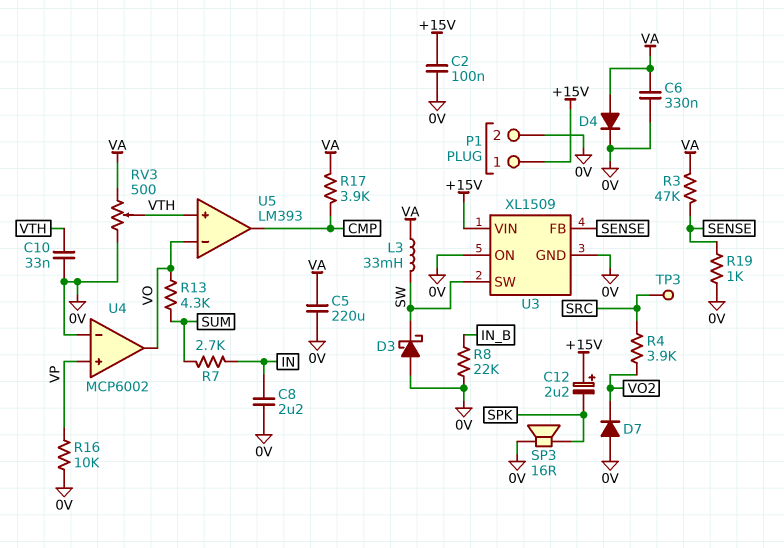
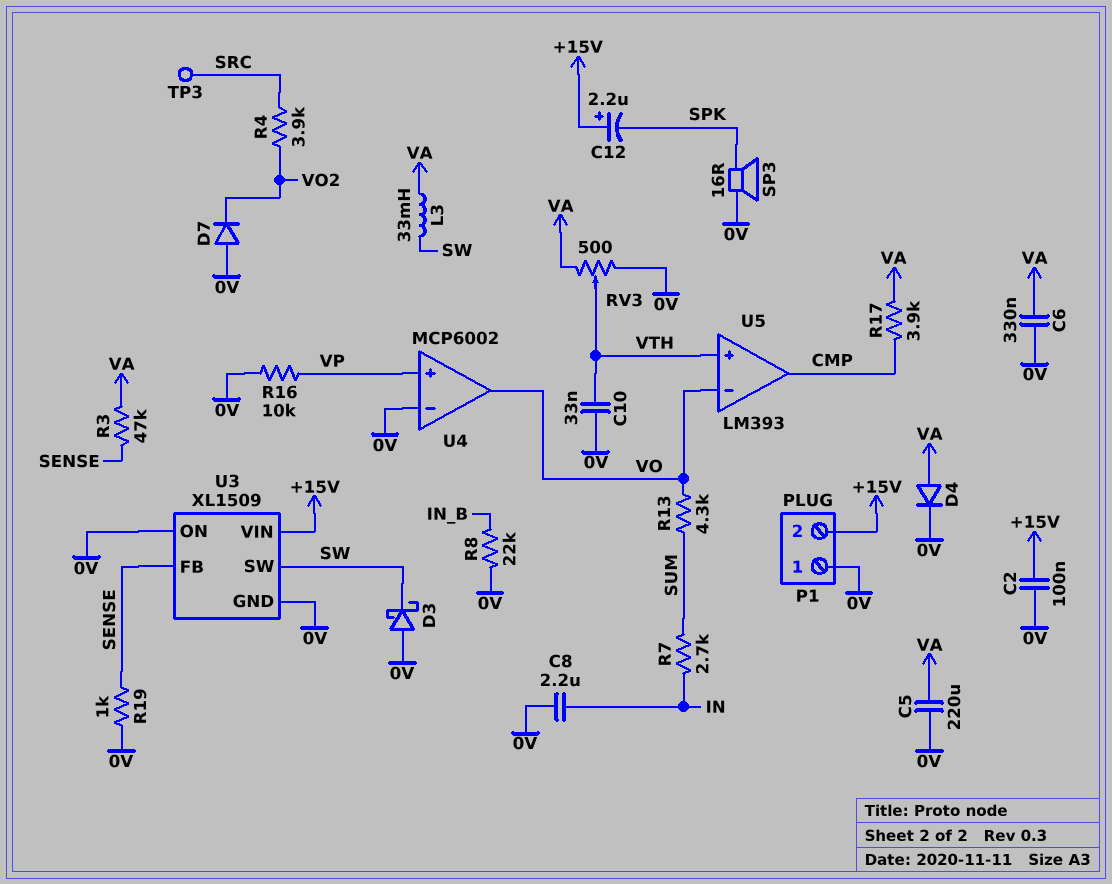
P1 pin 1: +15V -> 0V
P1 pin 2: 0V -> +15V

